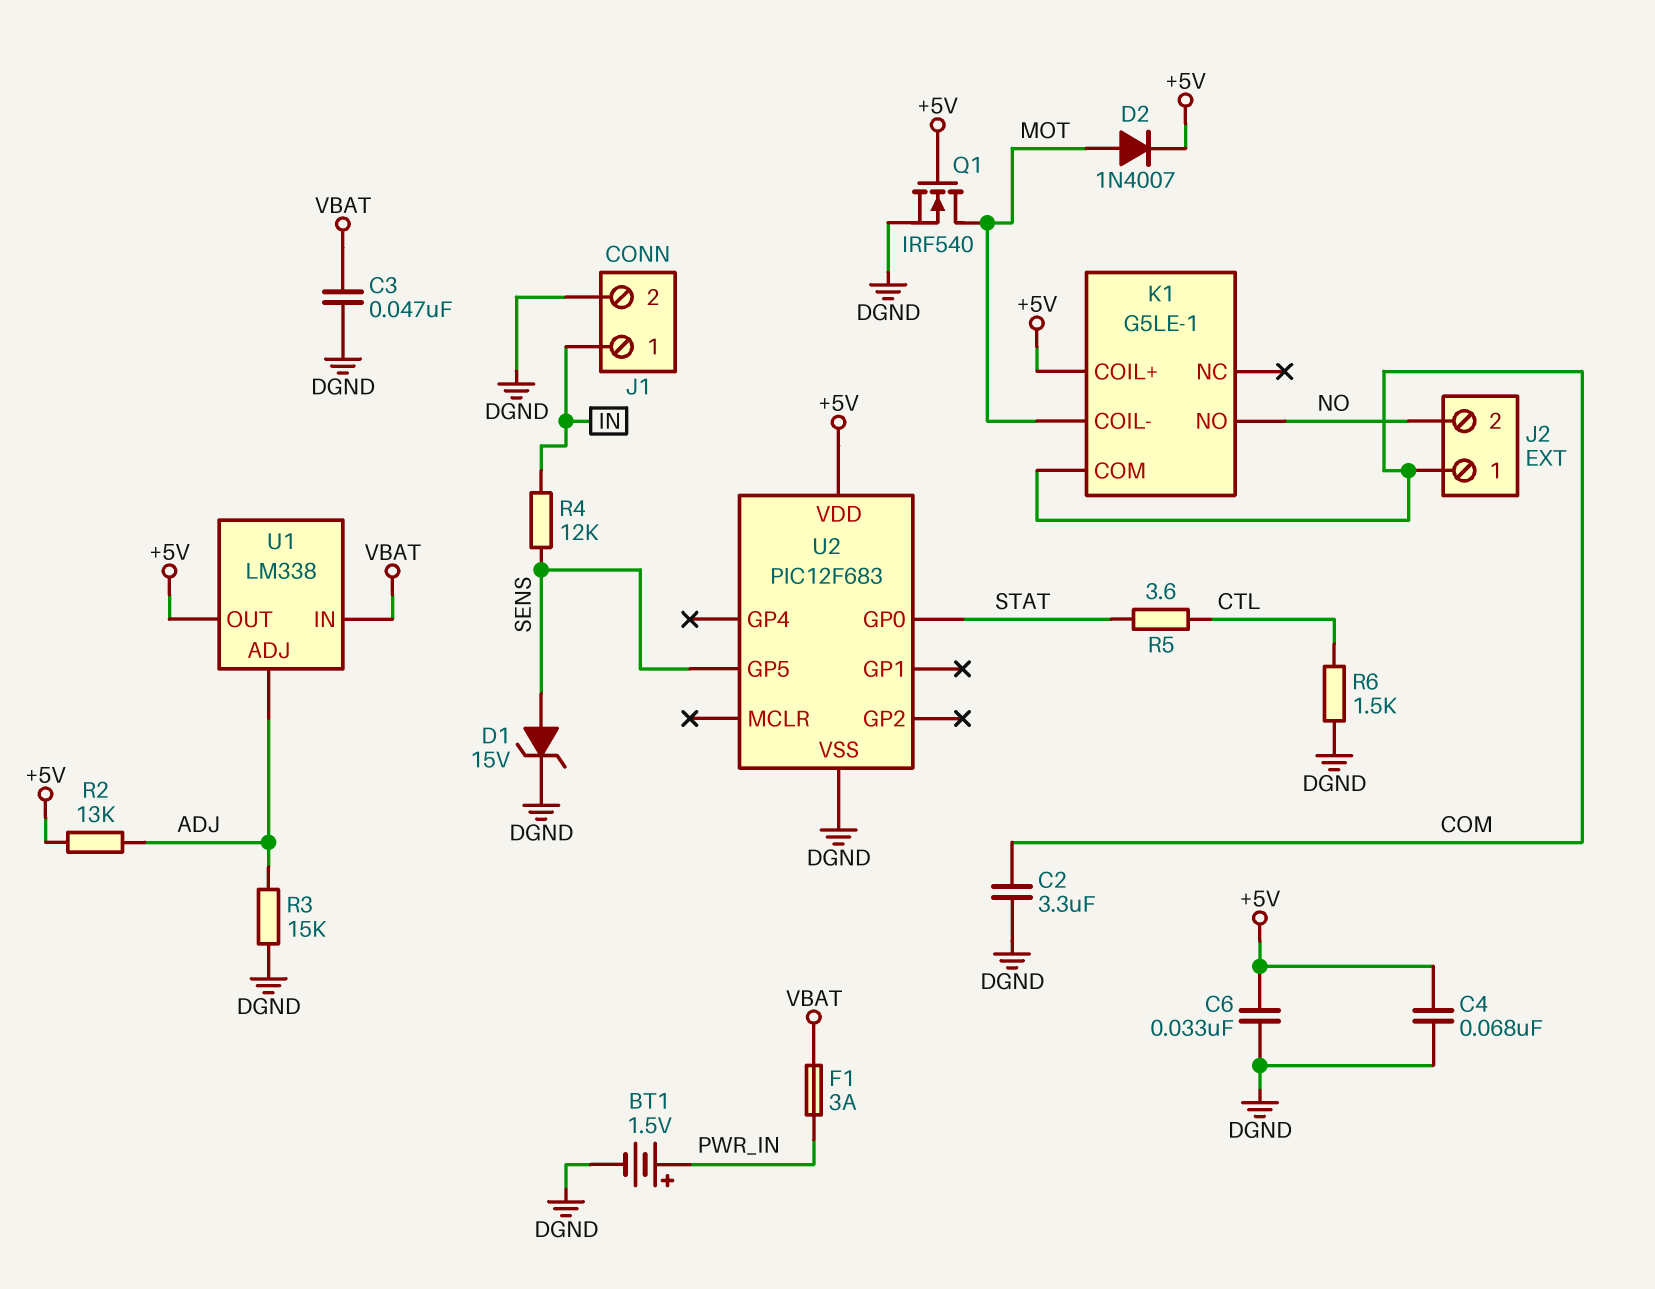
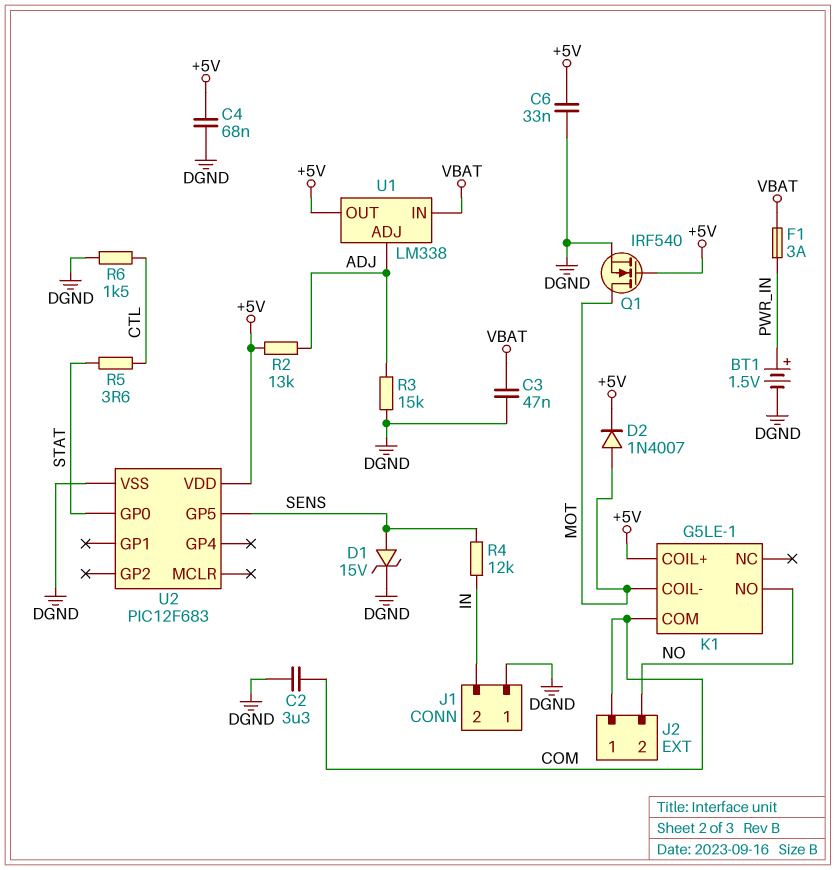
J1 pin 1: IN -> DGND
J1 pin 2: DGND -> IN

